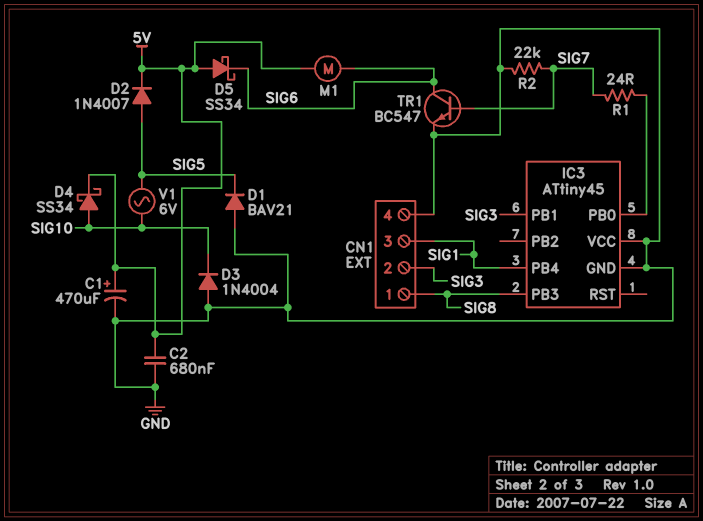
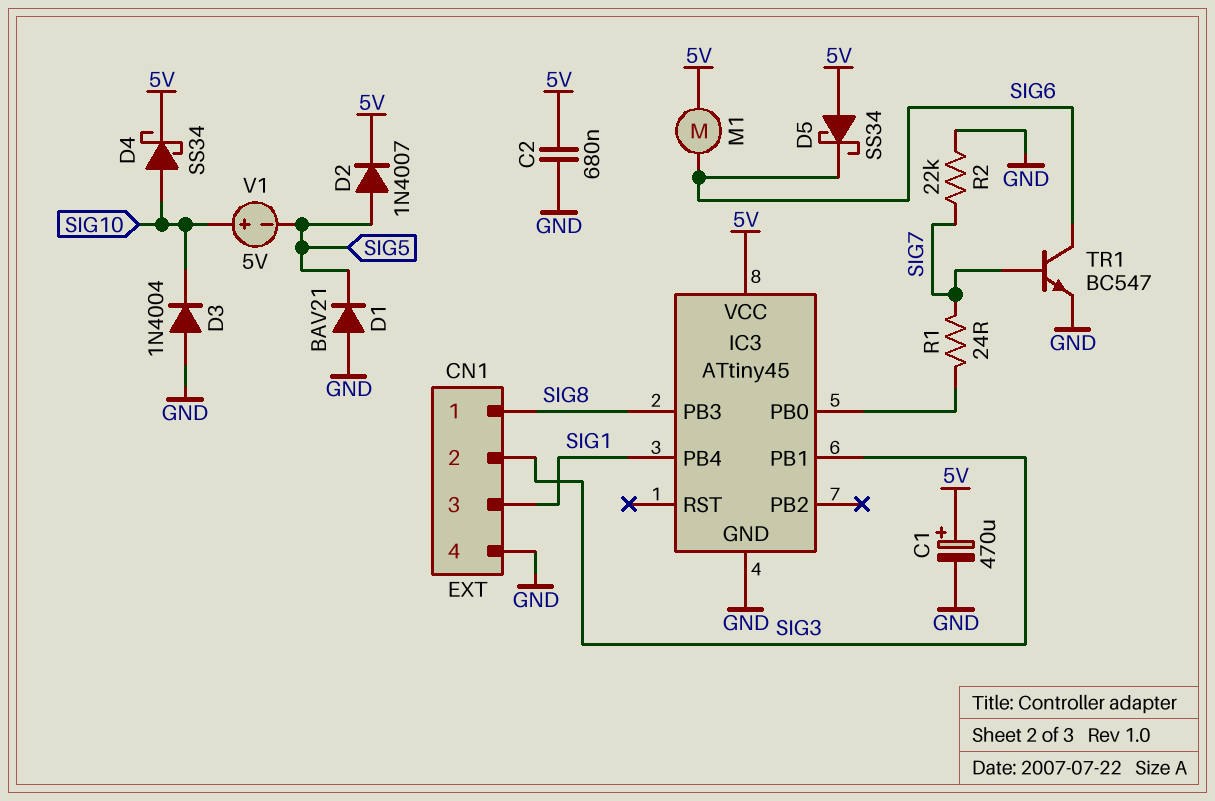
IC3 pin VCC: GND -> 5V
V1: AC 6V (SIG5, SIG10) -> 5V (plus SIG10, minus SIG5)

